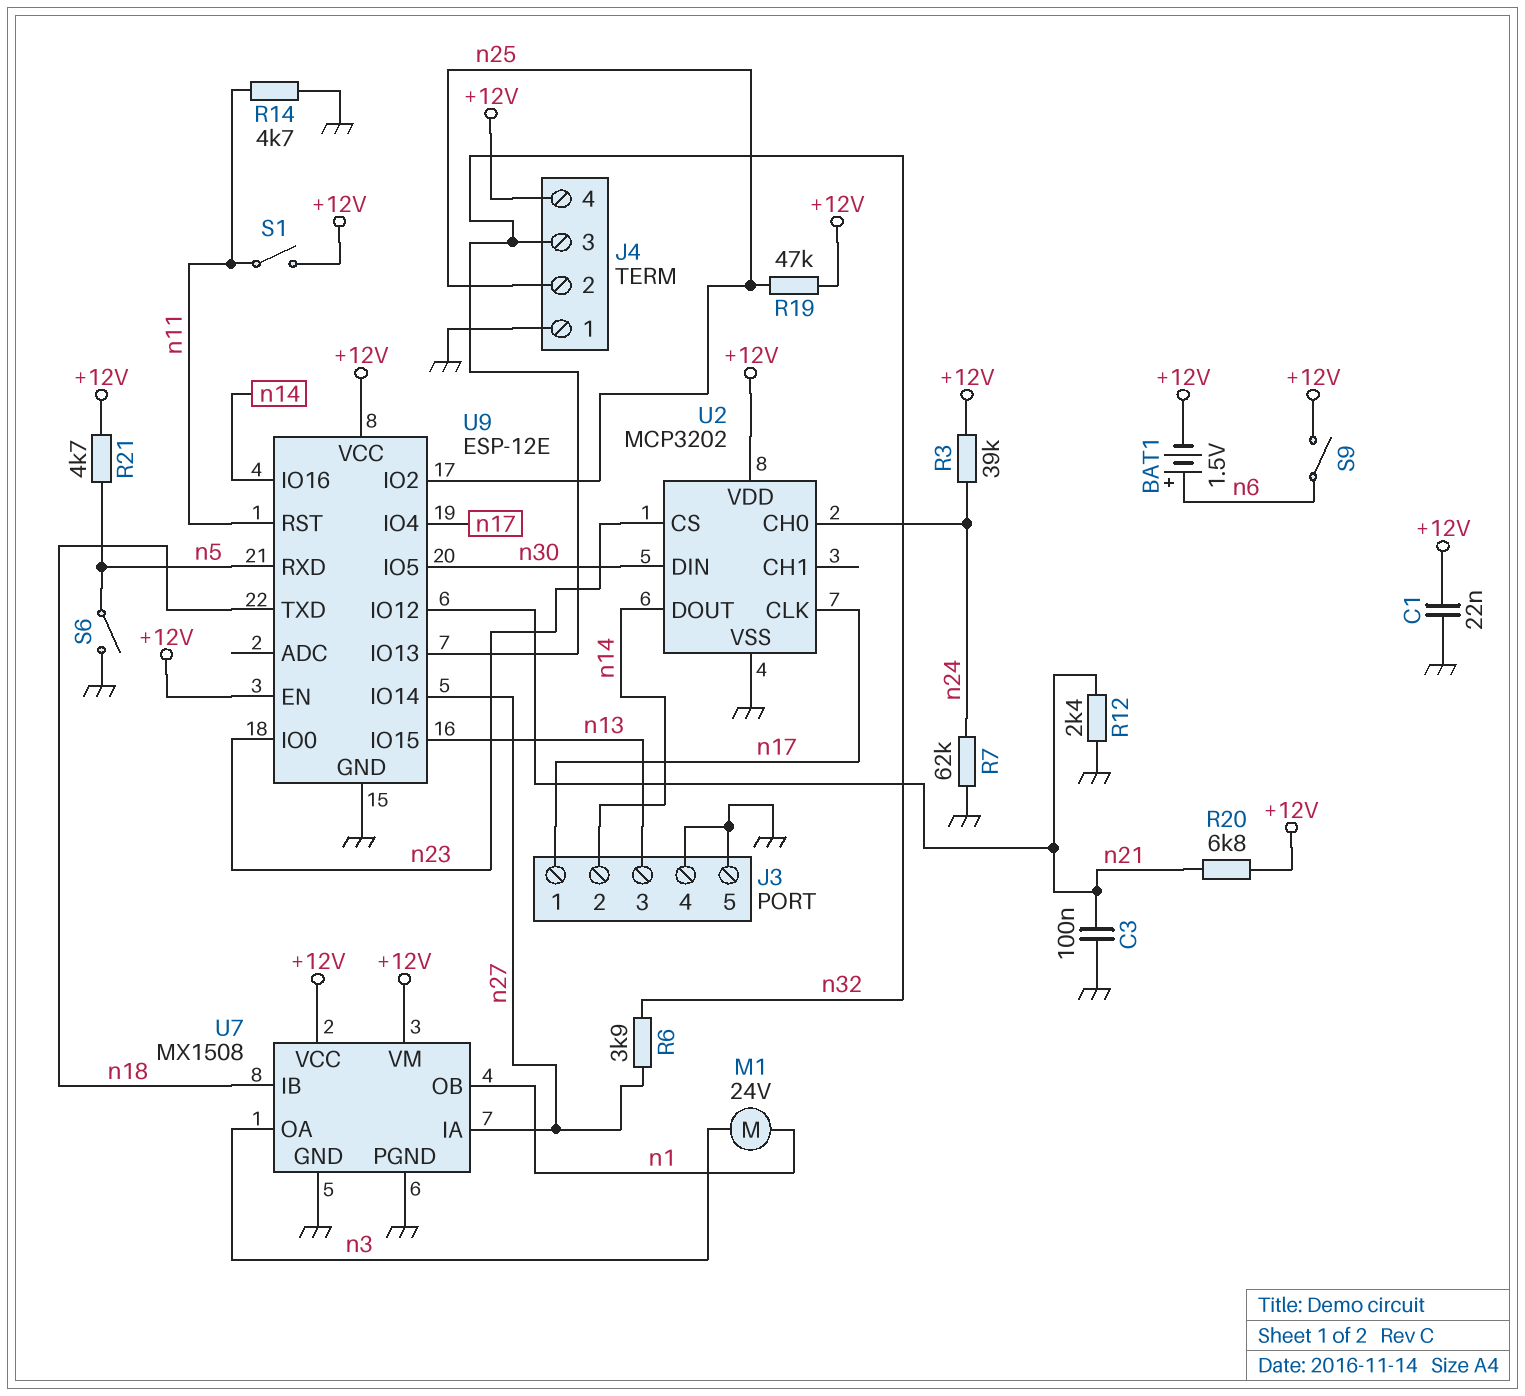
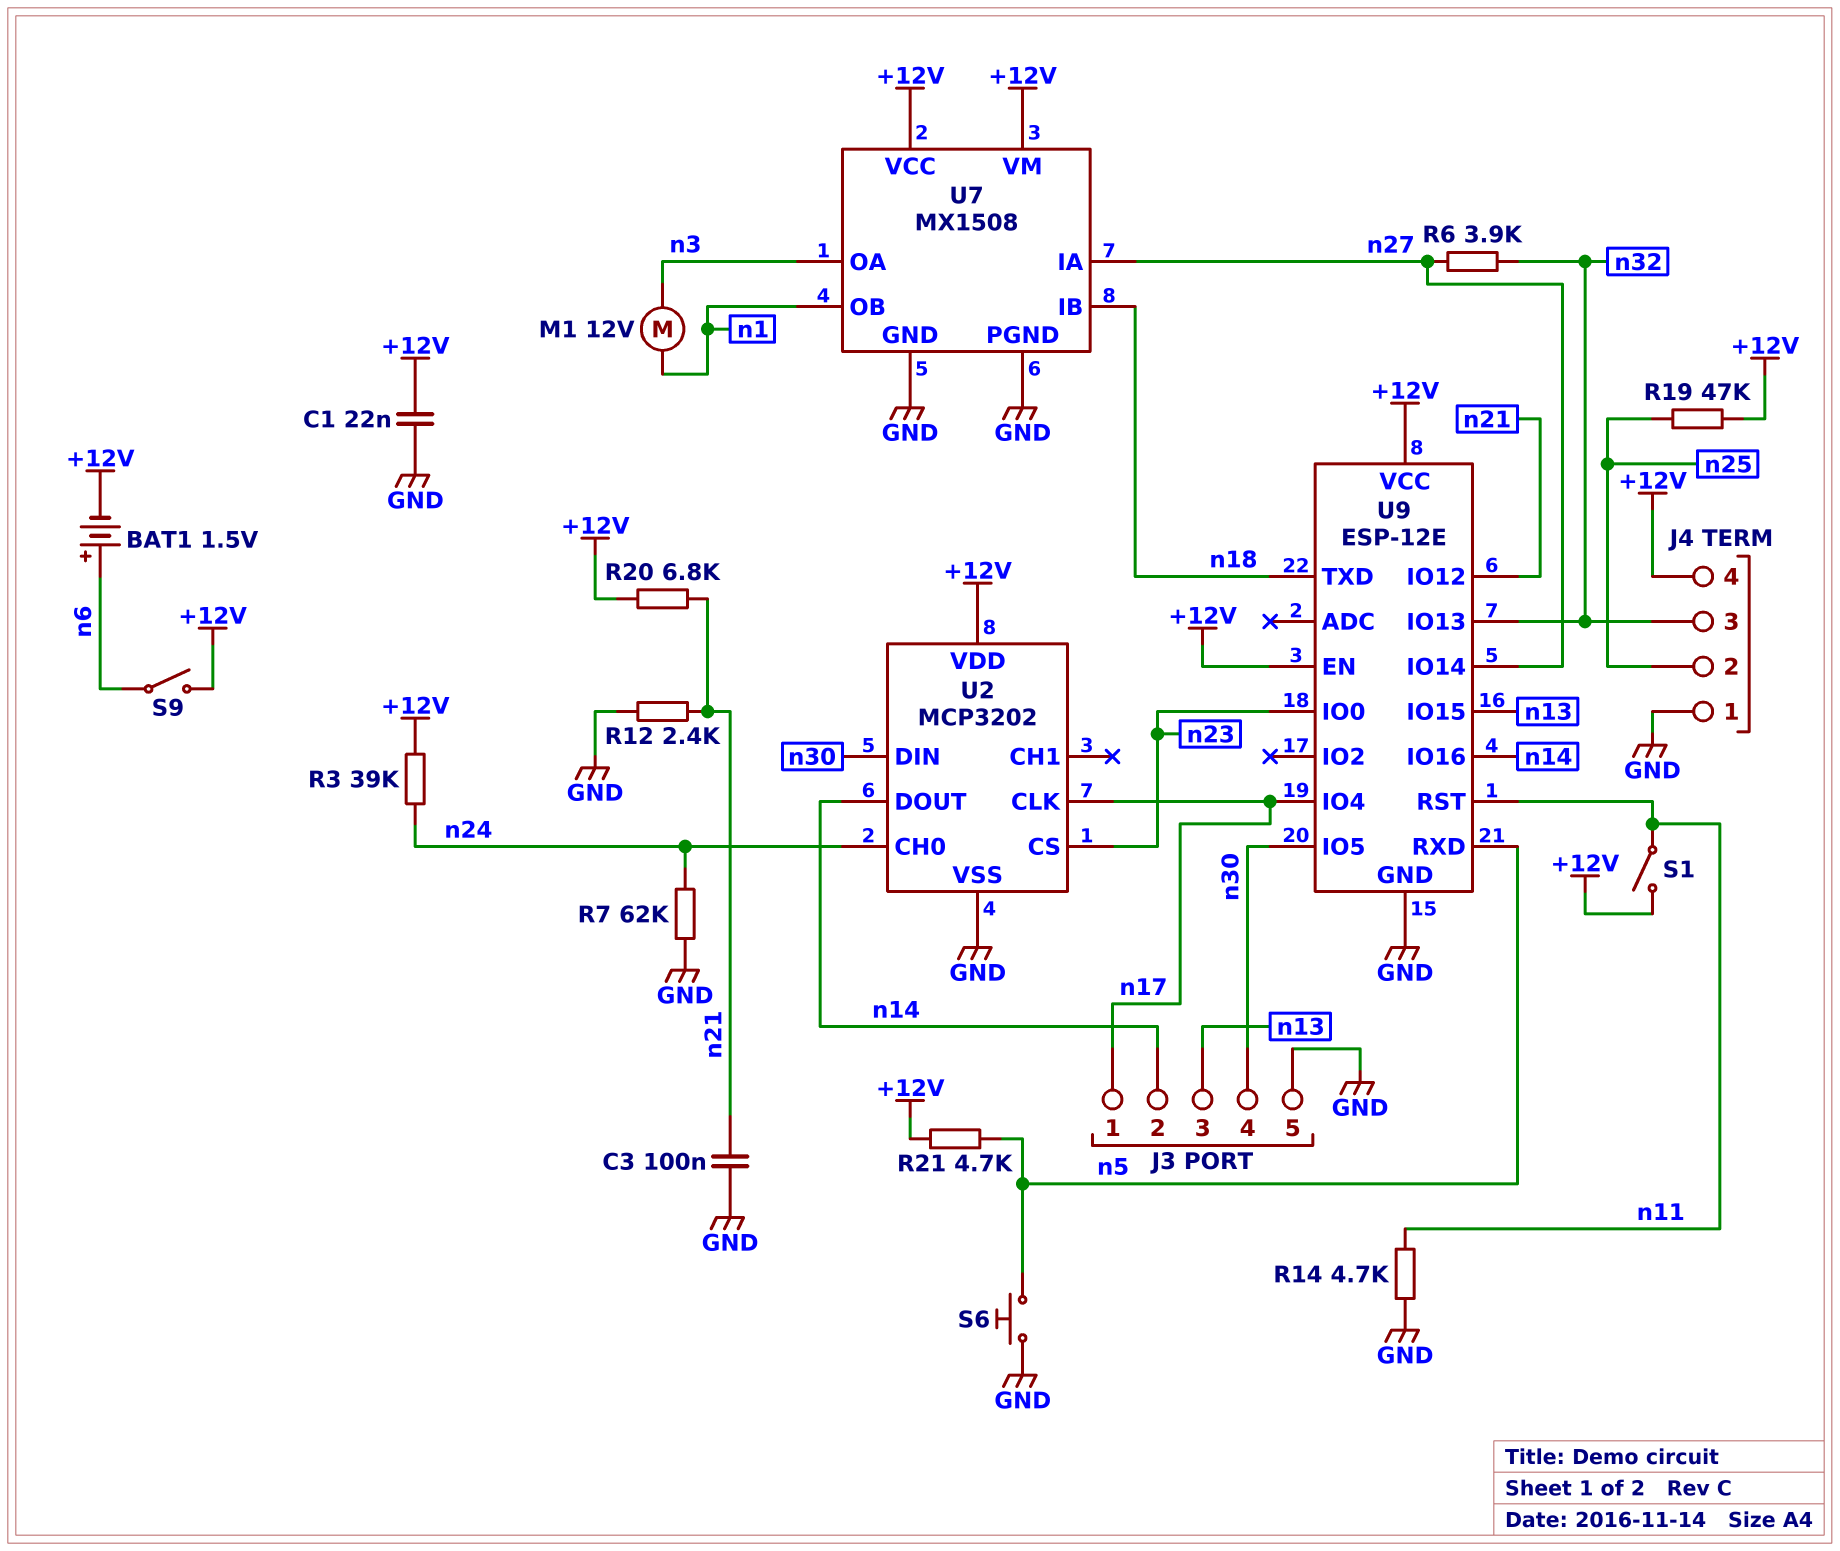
J3 pin 4: GND -> n30
M1: motor 24V (n1, n3) -> motor 12V (n1, n3)
S6: switch (GND, n5) -> button (GND, n5)
U9 pin IO2: n25 -> none

